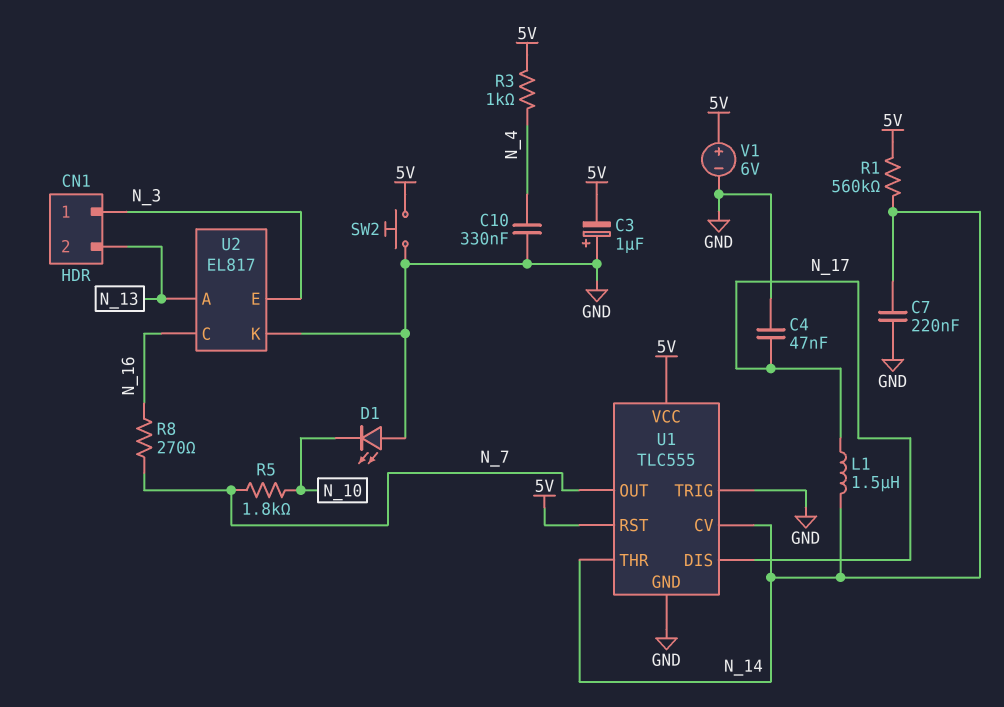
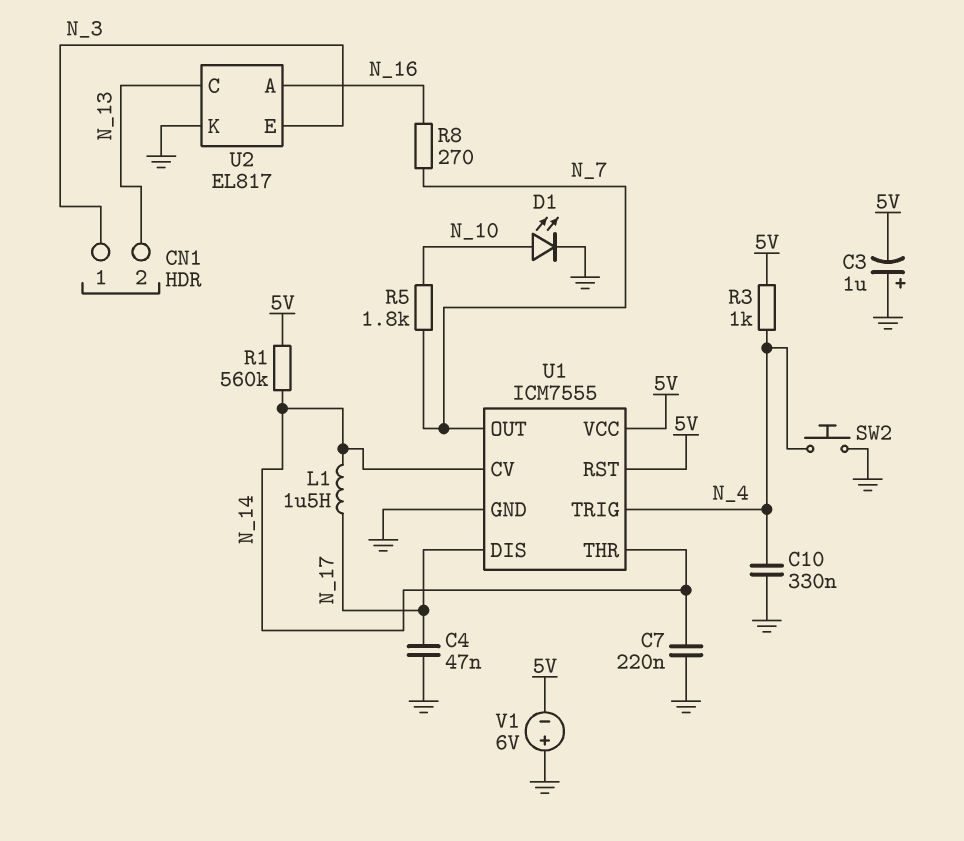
D1: LED (A GND, K N_10) -> LED (A N_10, K GND)
SW2: button (5V, GND) -> button (GND, N_4)
U1: TLC555 -> ICM7555
U1 pin TRIG: GND -> N_4
U2 pin A: N_13 -> N_16
U2 pin C: N_16 -> N_13
V1: 6V (plus 5V, minus GND) -> 6V (plus GND, minus 5V)

